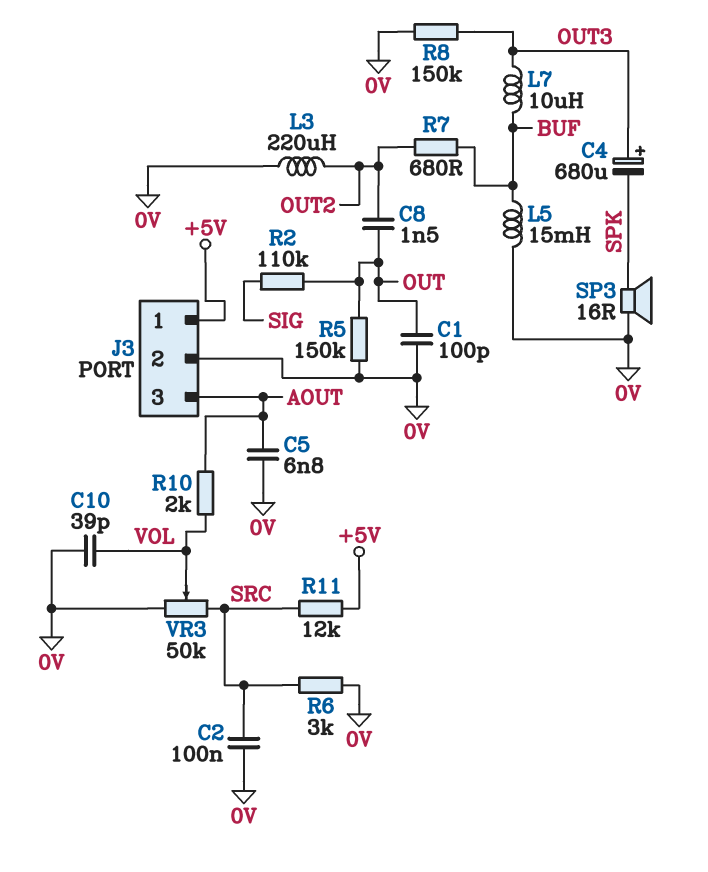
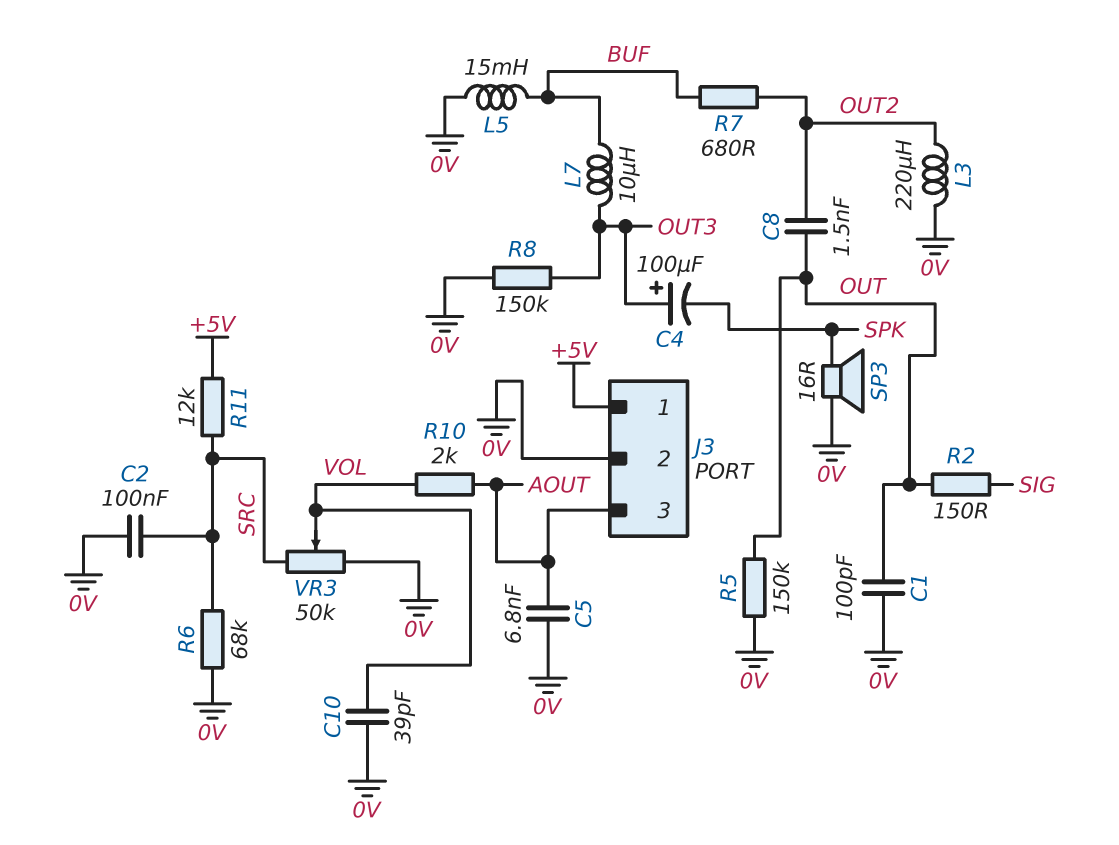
C4: 680uF (plus OUT3, minus SPK) -> 100uF (plus OUT3, minus SPK)
R2: 110k (OUT, SIG) -> 150 (OUT, SIG)
R6: 3k (0V, SRC) -> 68k (0V, SRC)

